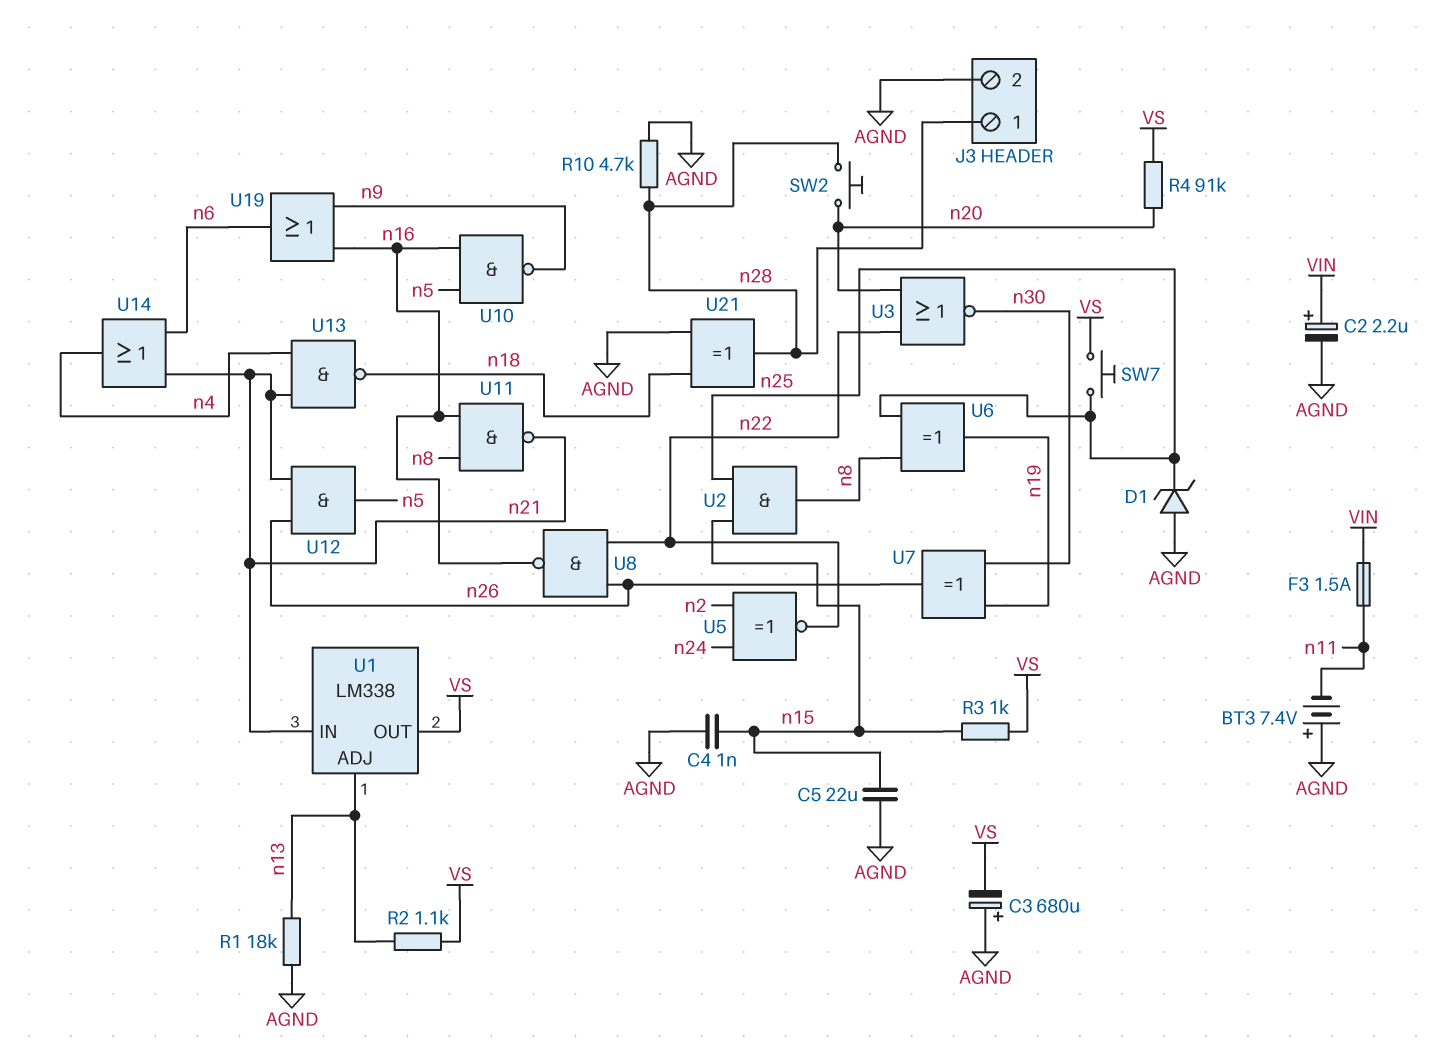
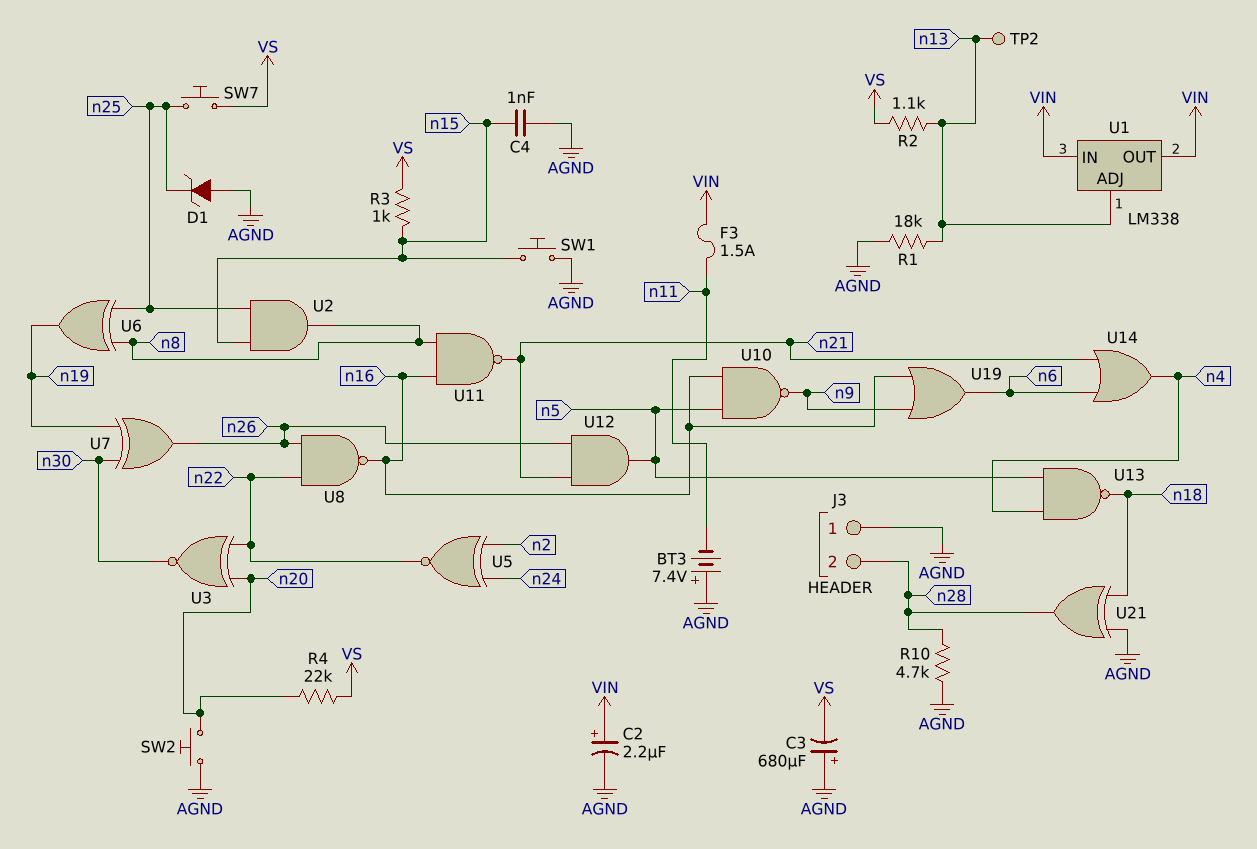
C5: 22uF (AGND, n15) -> none
J3 pin 1: n28 -> AGND
J3 pin 2: AGND -> n28
R4: 91k (VS, n20) -> 22k (VS, n20)
SW1: none -> button (AGND, n15)
SW2: button (n20, n28) -> button (AGND, n20)
TP2: none -> test point (n13)
U1 pin IN: n21 -> VIN
U1 pin OUT: VS -> VIN
U3: NOR (in n20, in n22, out n30) -> XNOR (in n20, in n22, out n30)
U13: NAND (in n4, in n21, out n18) -> NAND (in n4, in n5, out n18)

